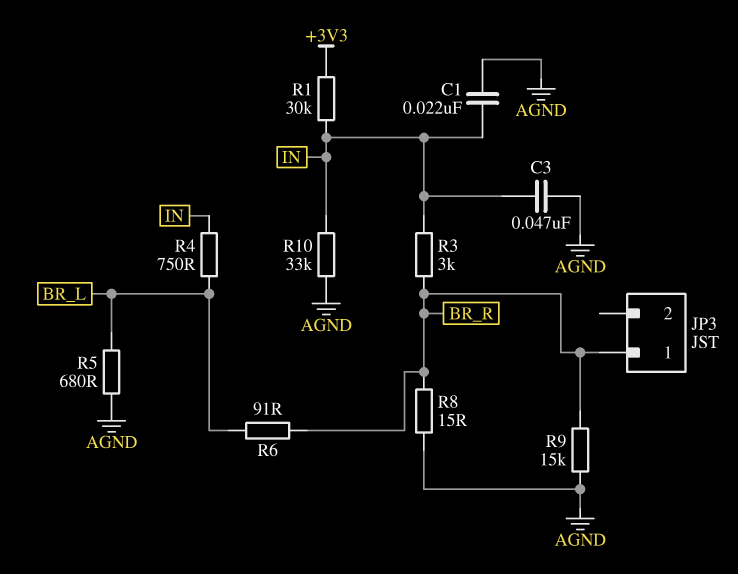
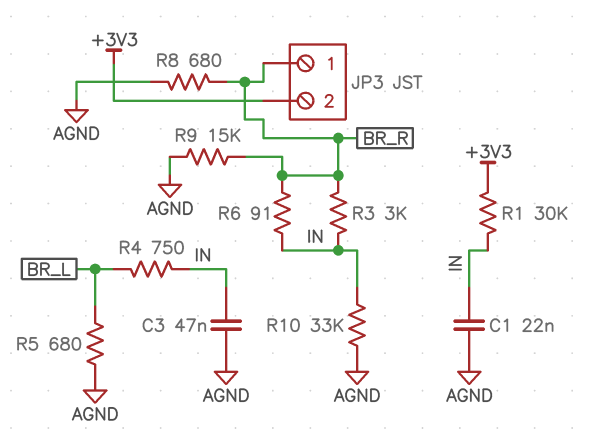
JP3 pin 2: none -> +3V3
R6: 91 (BR_L, BR_R) -> 91 (BR_R, IN)
R8: 15 (AGND, BR_R) -> 680 (AGND, BR_R)

